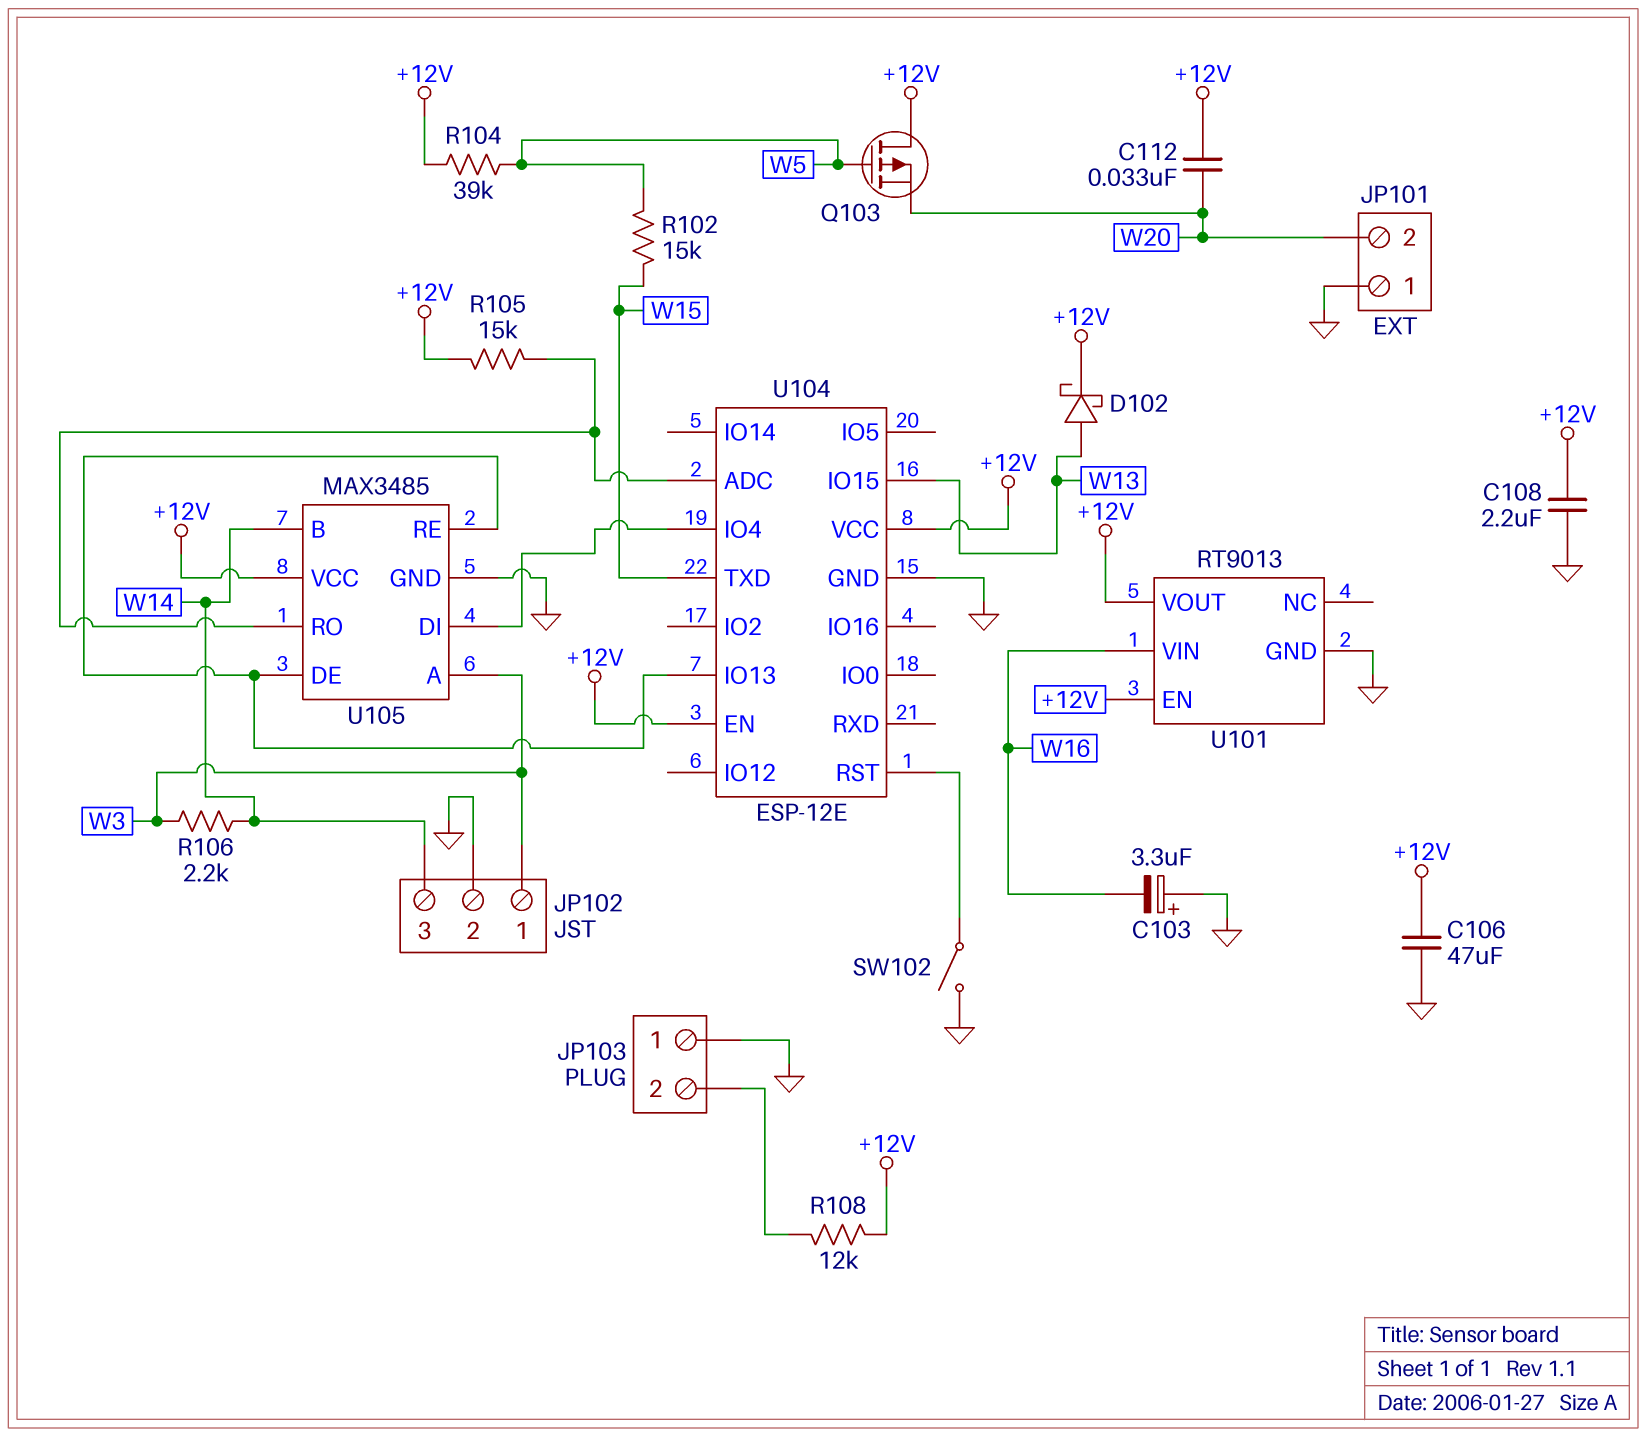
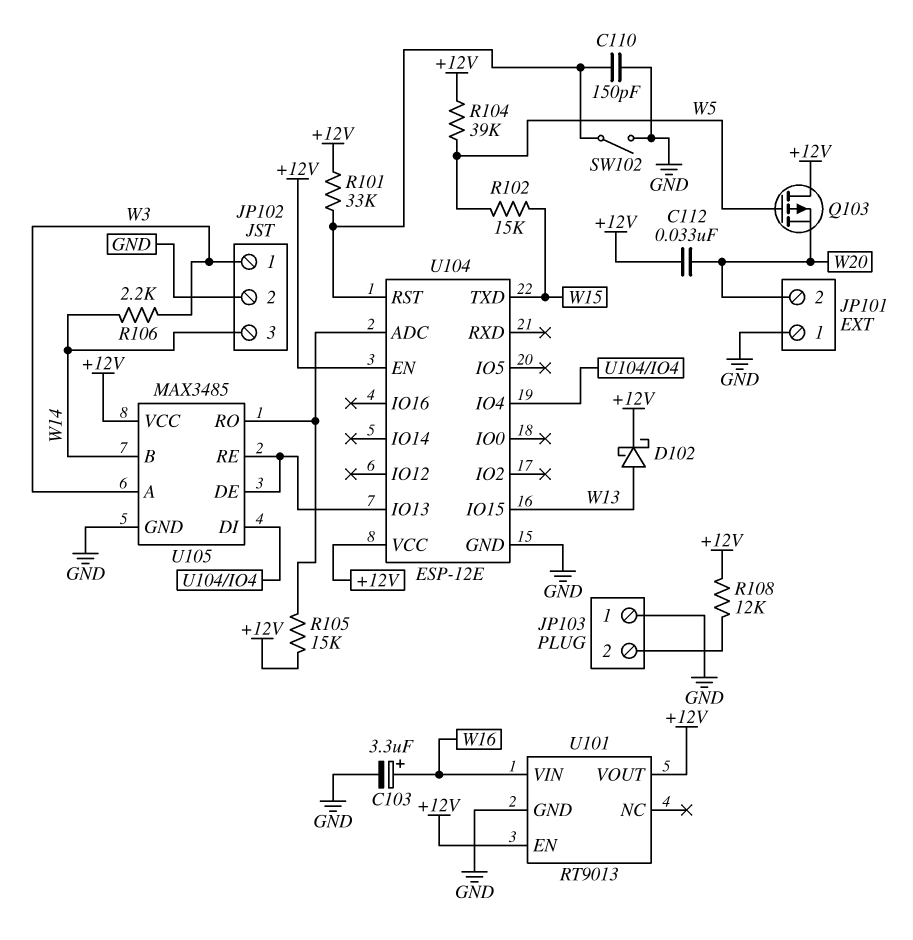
C103: 3.3uF (plus GND, minus W16) -> 3.3uF (plus W16, minus GND)
C106: 47uF (+12V, GND) -> none
C108: 2.2uF (+12V, GND) -> none
C110: none -> 150pF (GND, U104/RST)
R101: none -> 33k (+12V, U104/RST)

